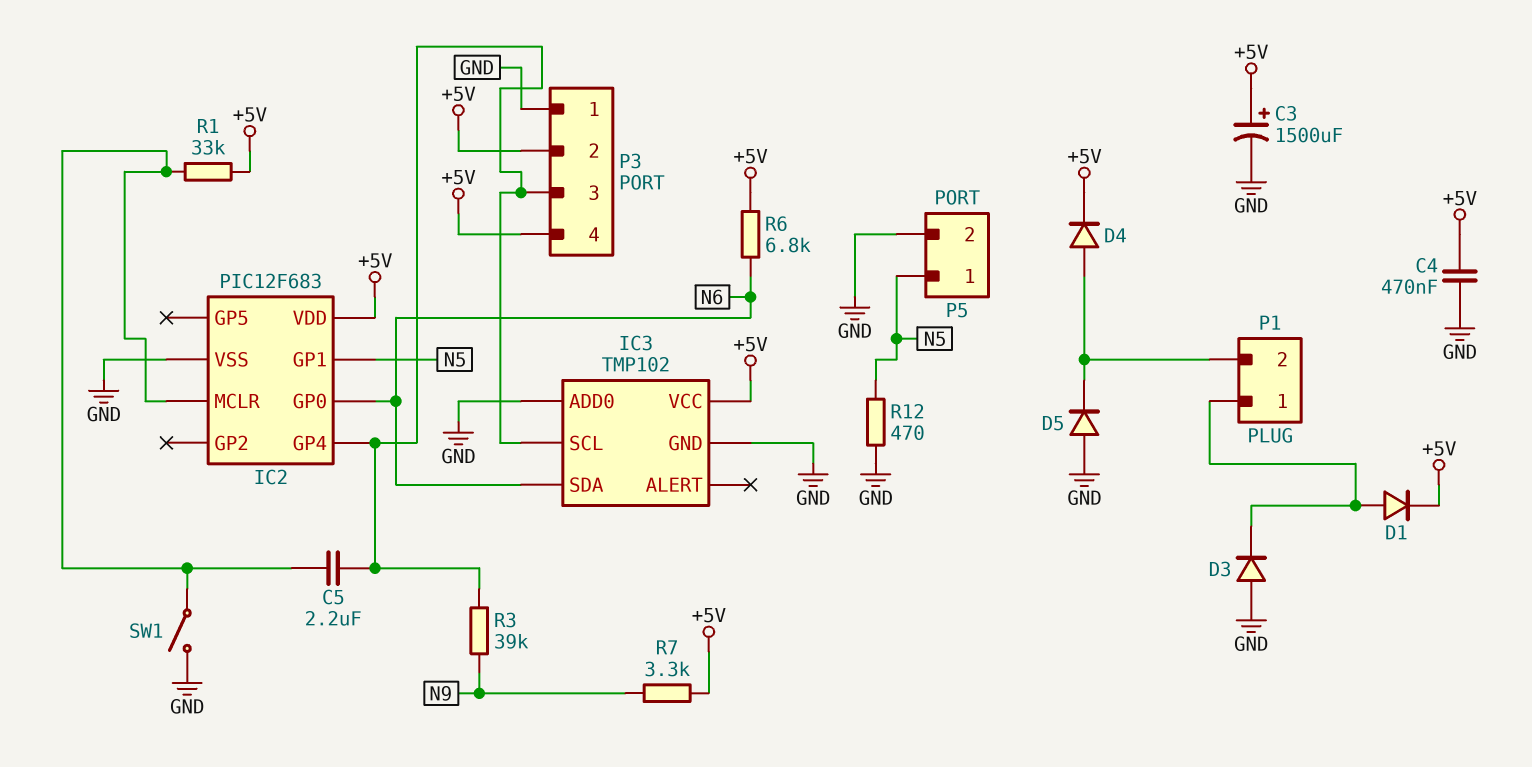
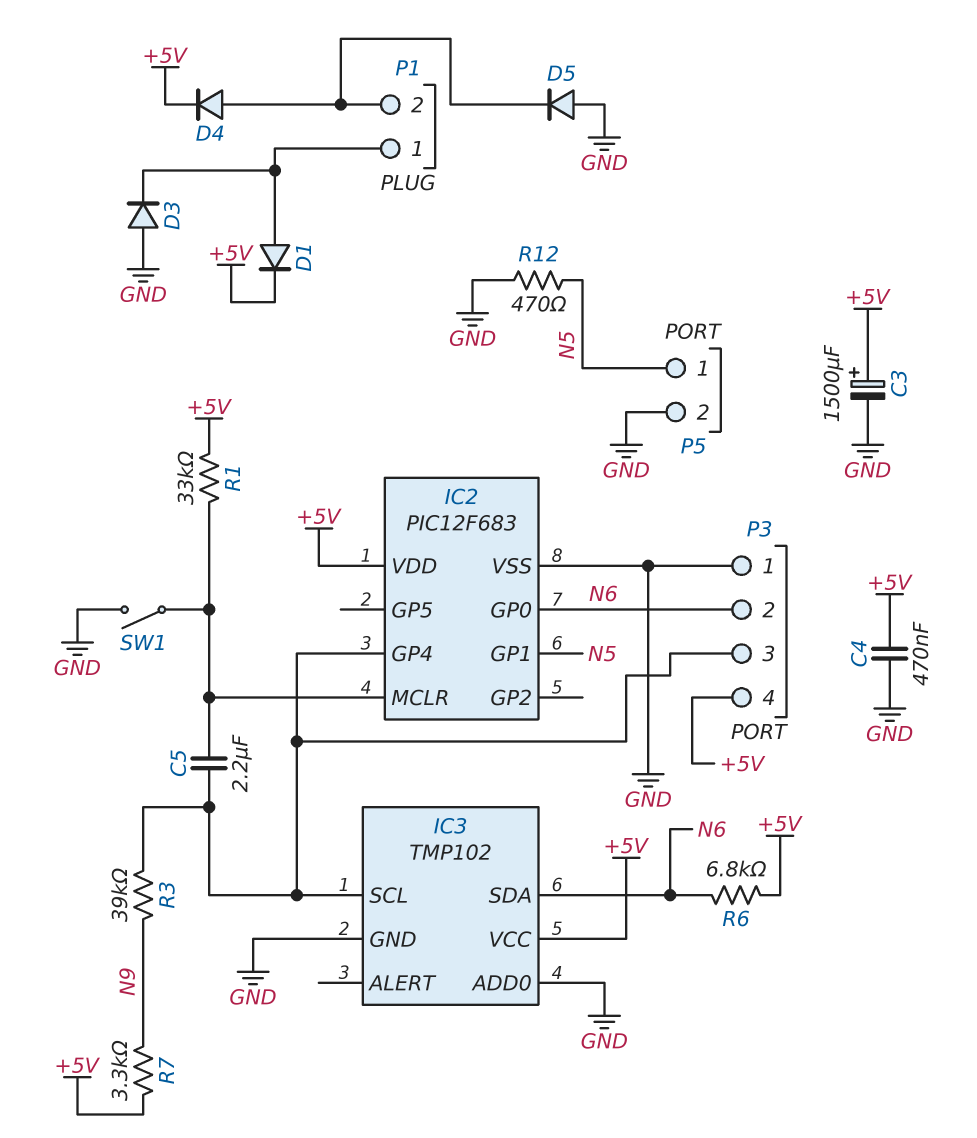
P3 pin 2: +5V -> N6

